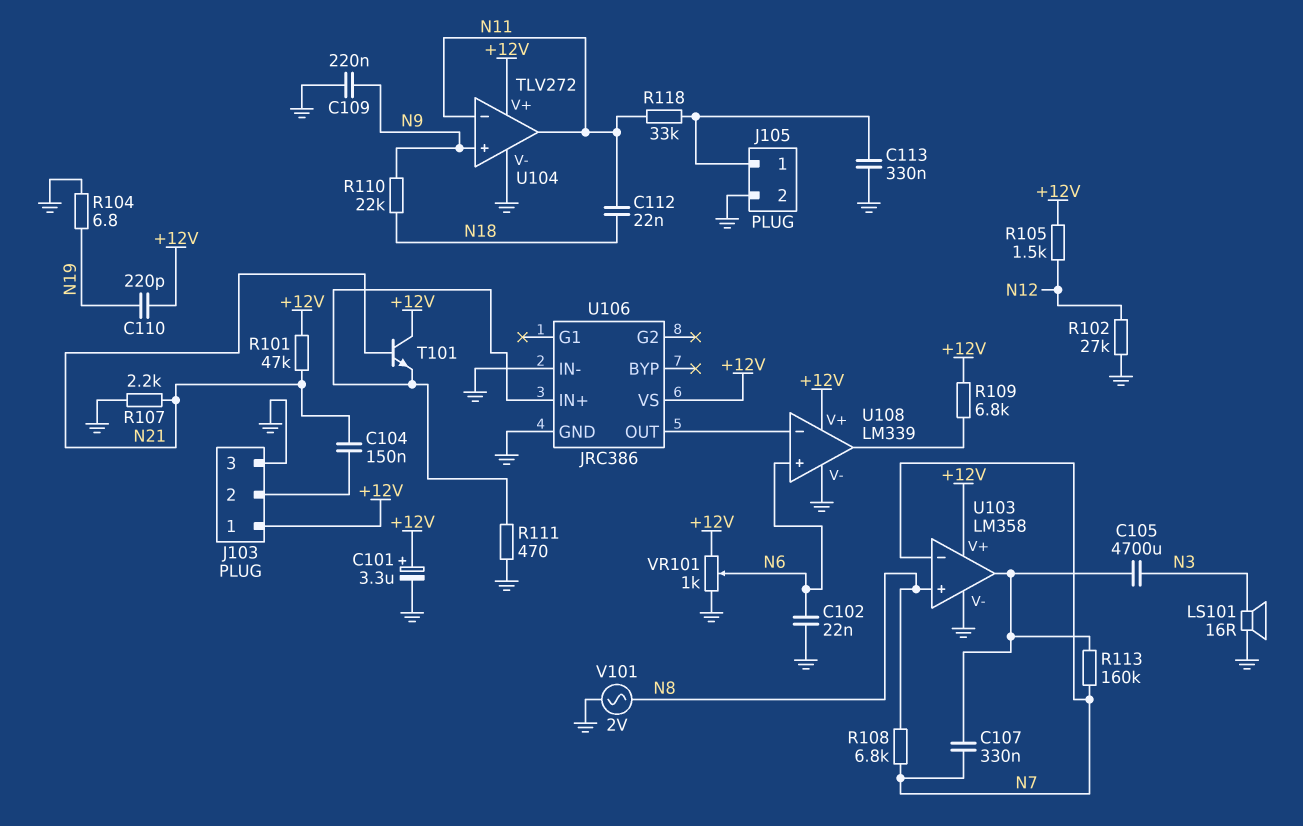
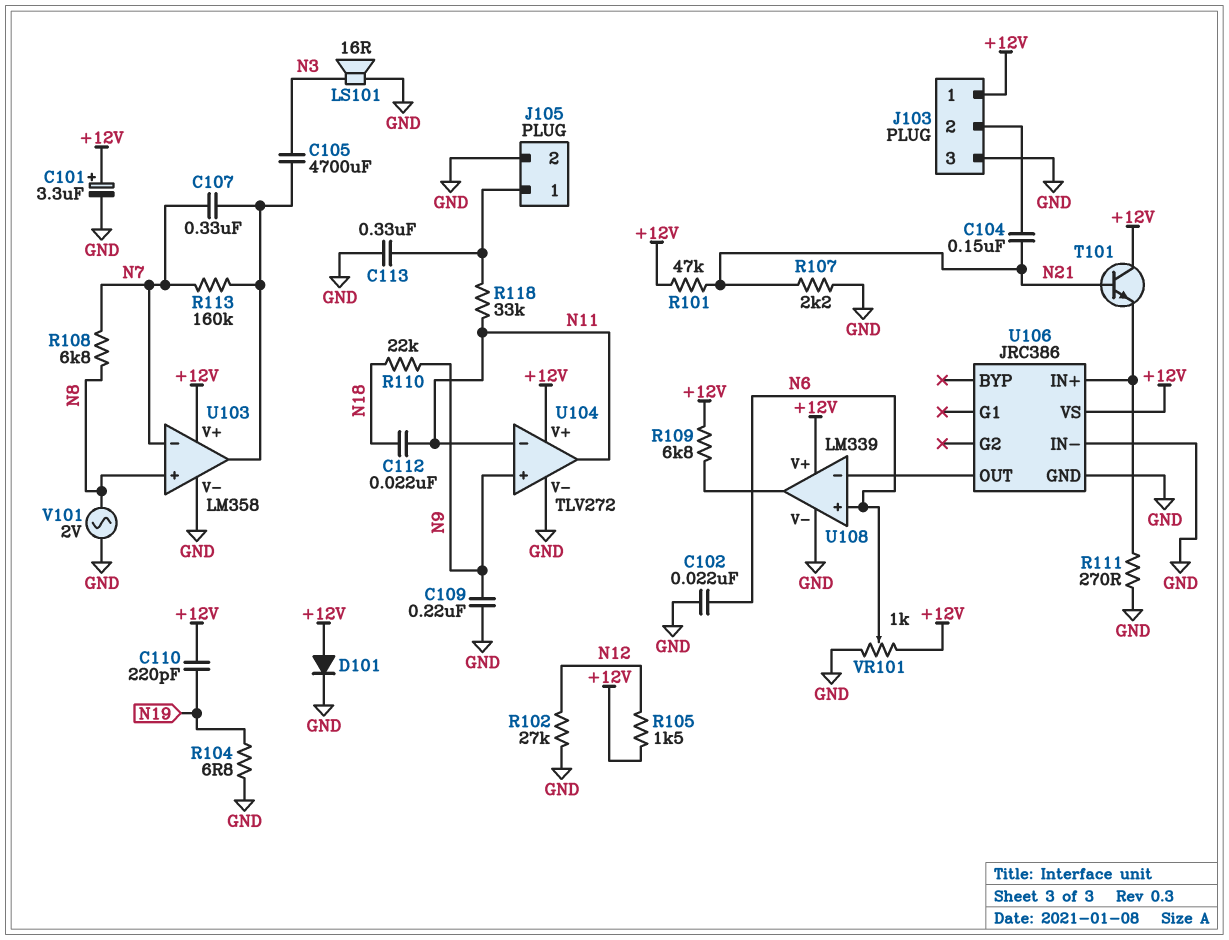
D101: none -> diode (A +12V, K GND)
R111: 470 (GND, U106/IN+) -> 270 (GND, U106/IN+)

